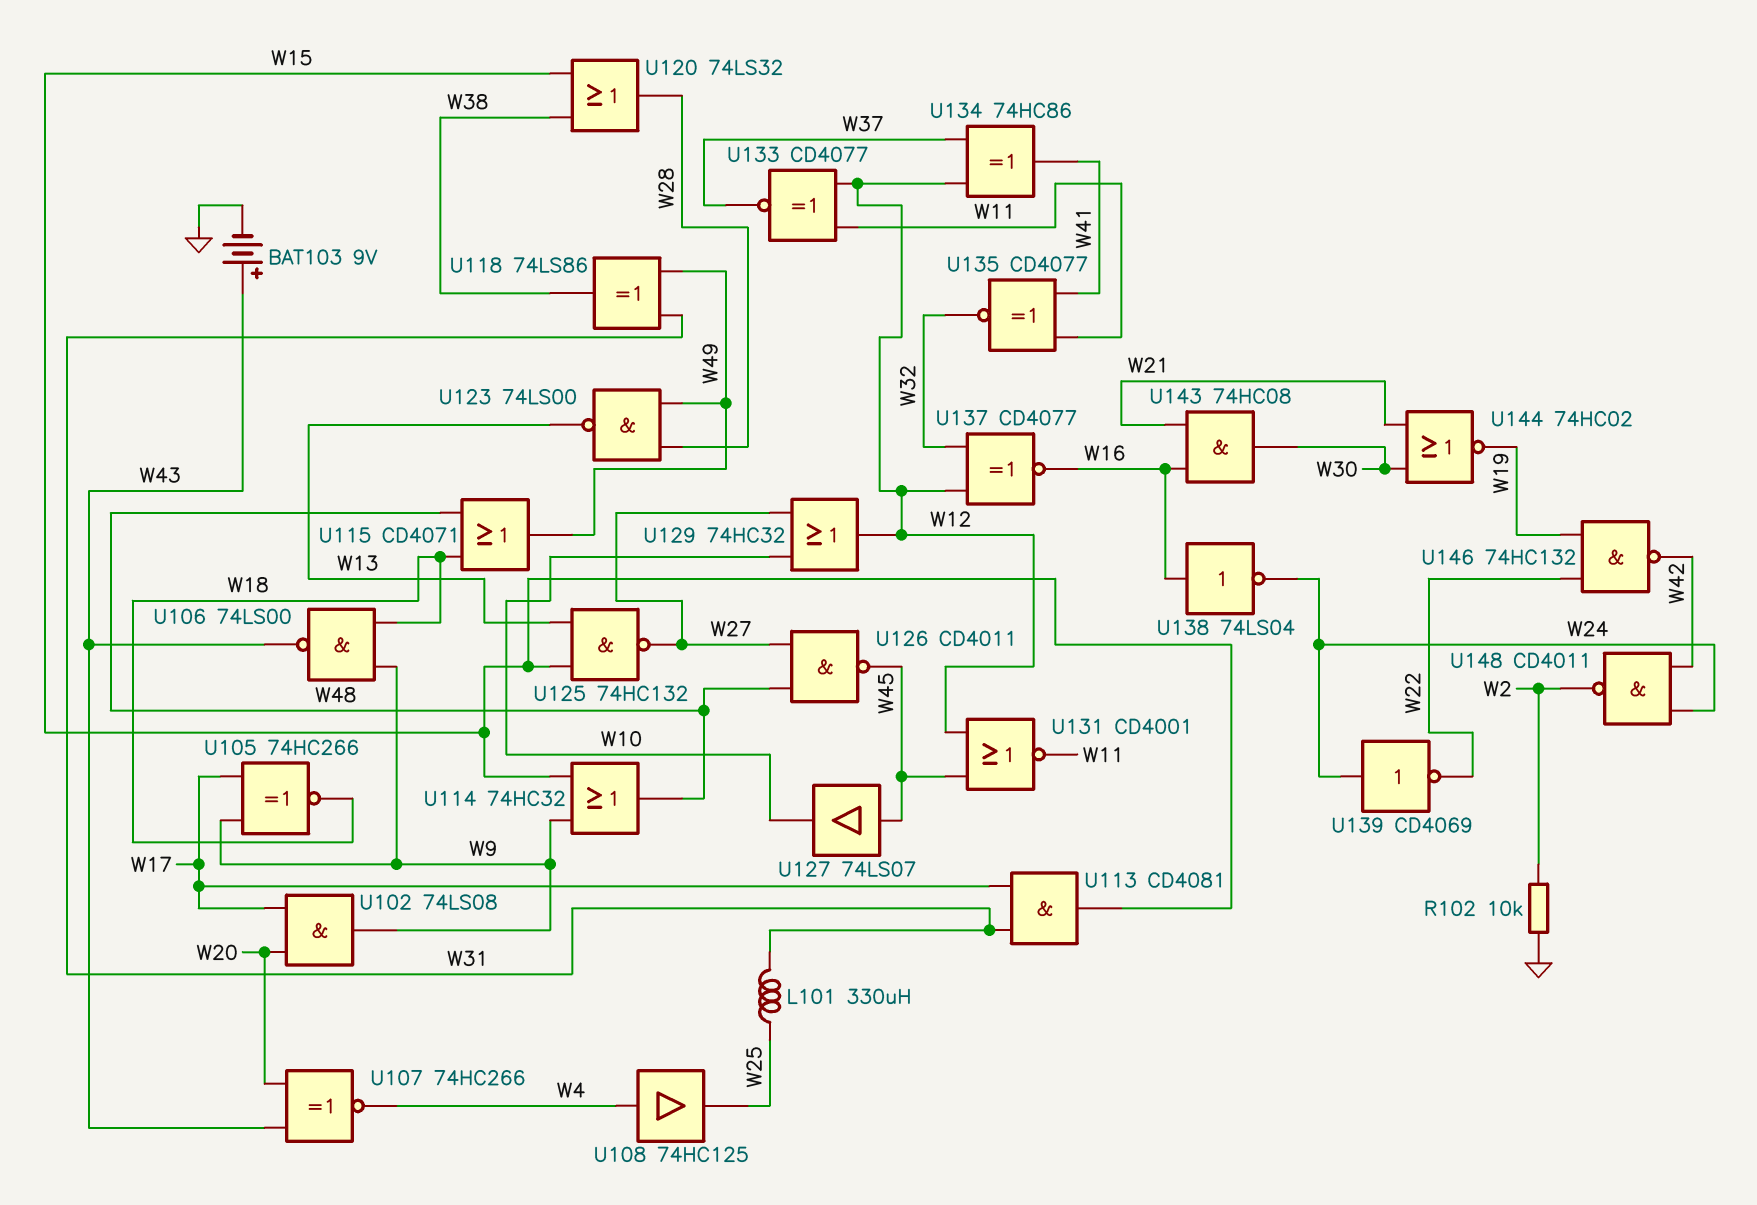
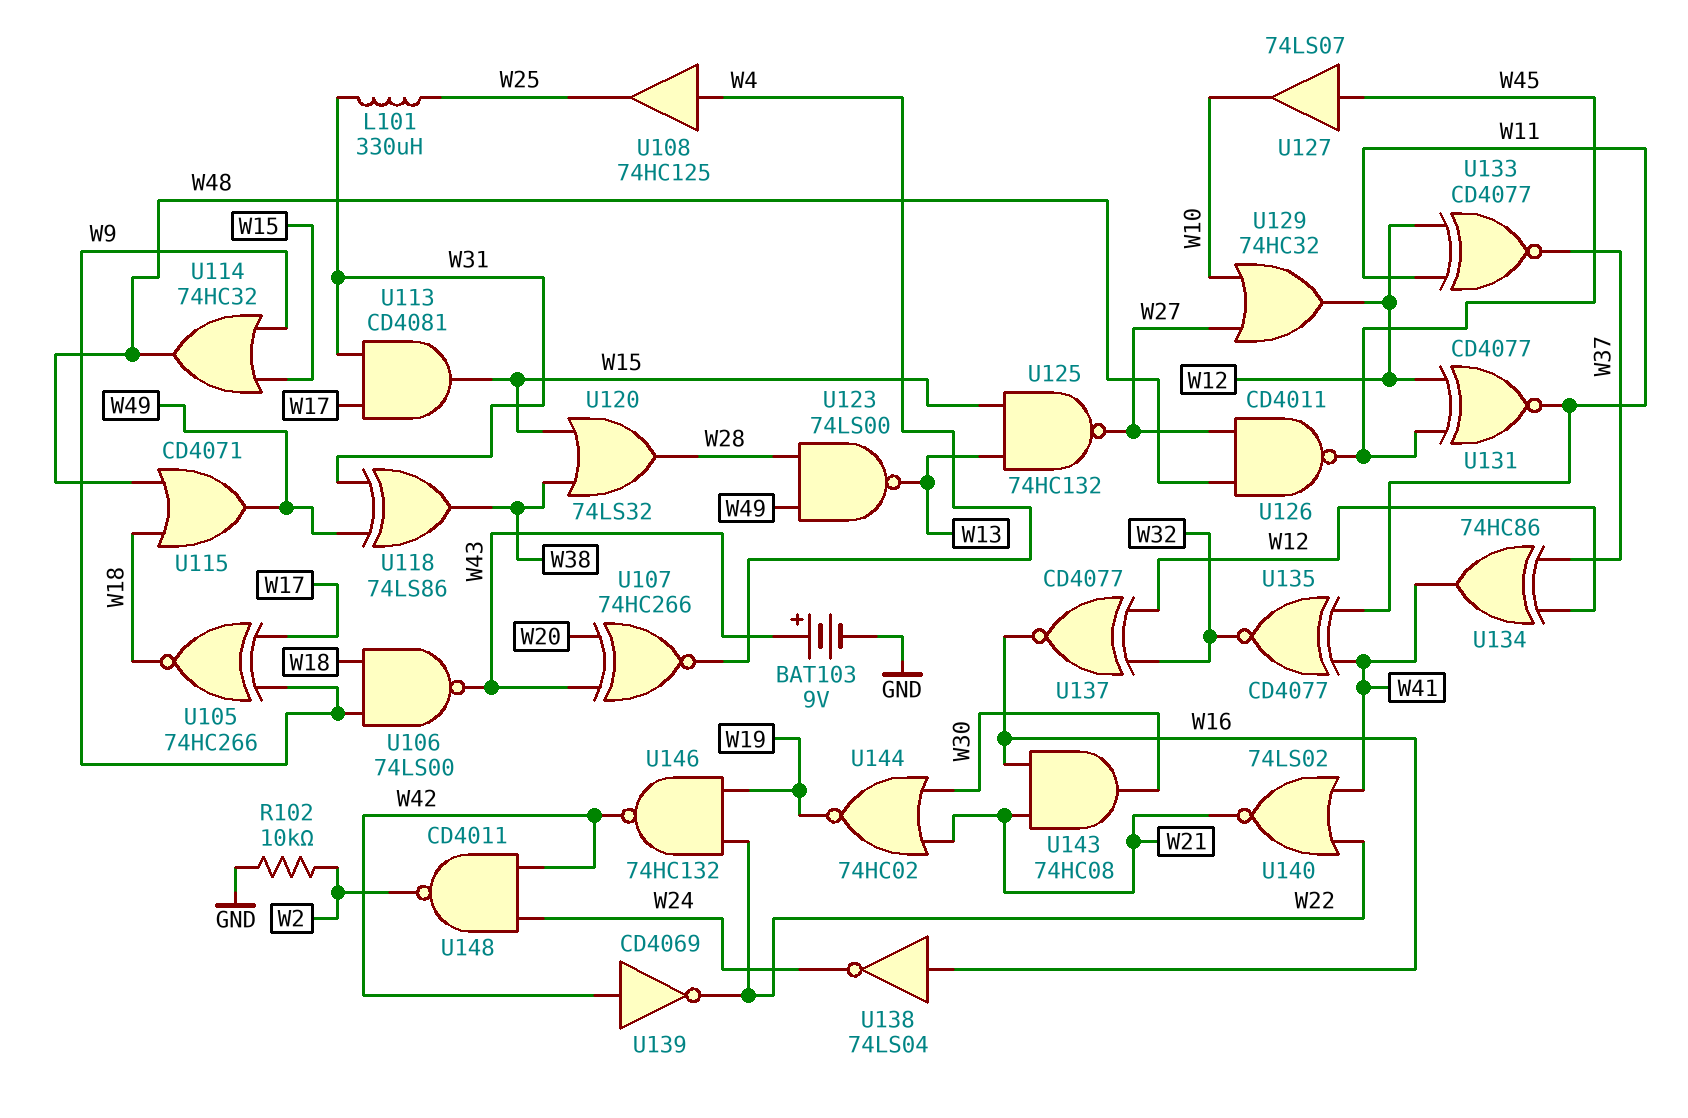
U102: AND 74LS08 (in W17, in W20, out W9) -> none
U131: NOR CD4001 (in W12, in W45, out W11) -> XNOR CD4077 (in W12, in W45, out W11)
U139: NOT CD4069 (in W24, out W22) -> NOT CD4069 (in W42, out W22)
U140: none -> NOR 74LS02 (in W22, in W41, out W21)

